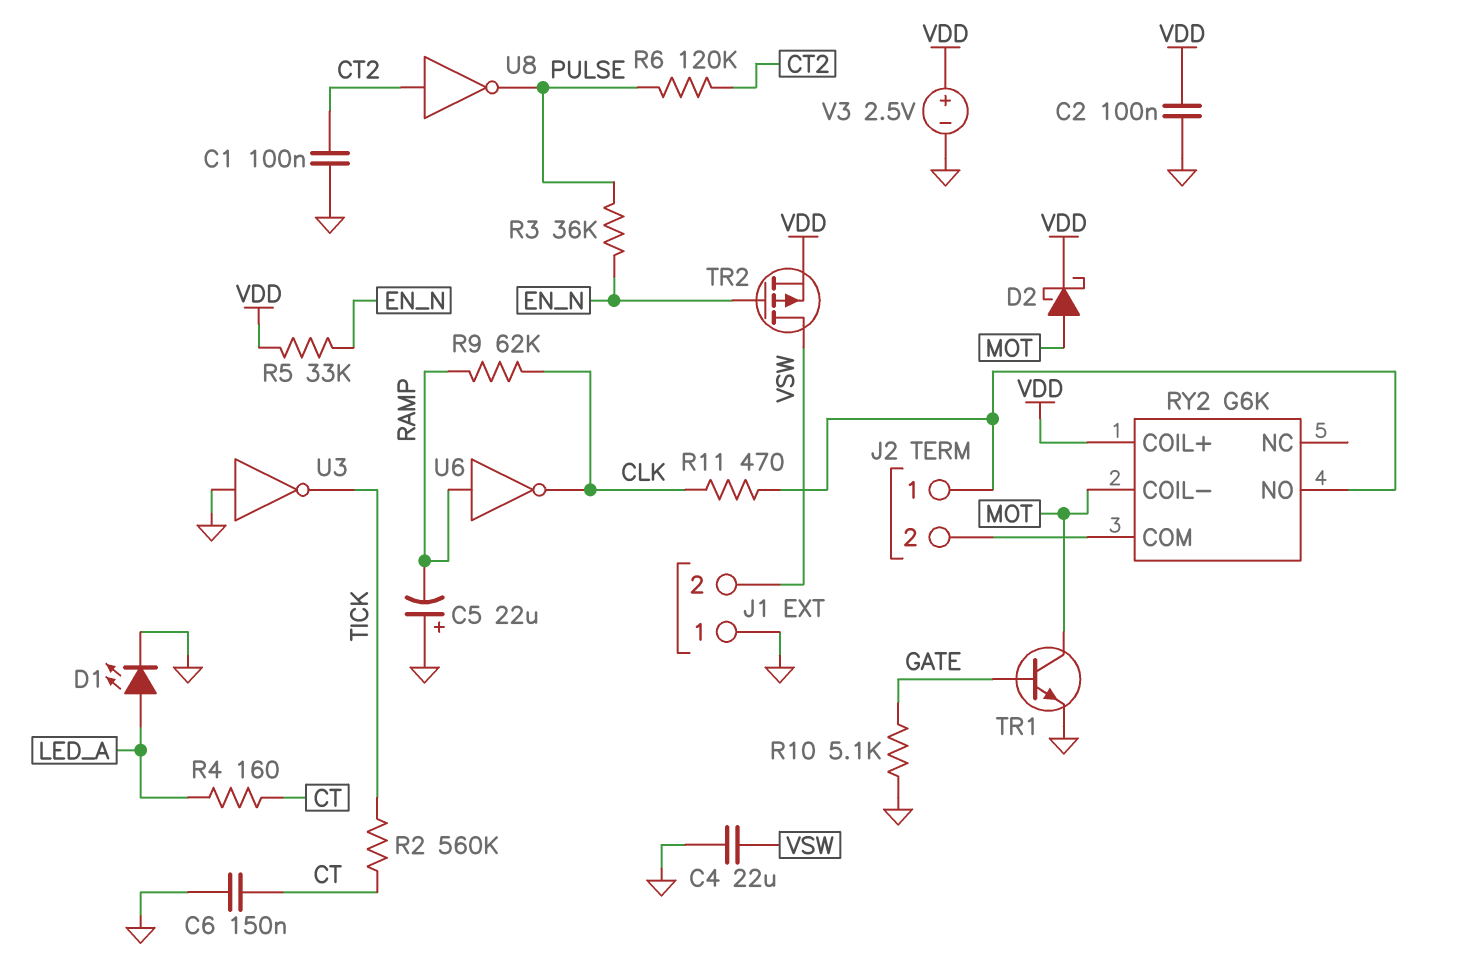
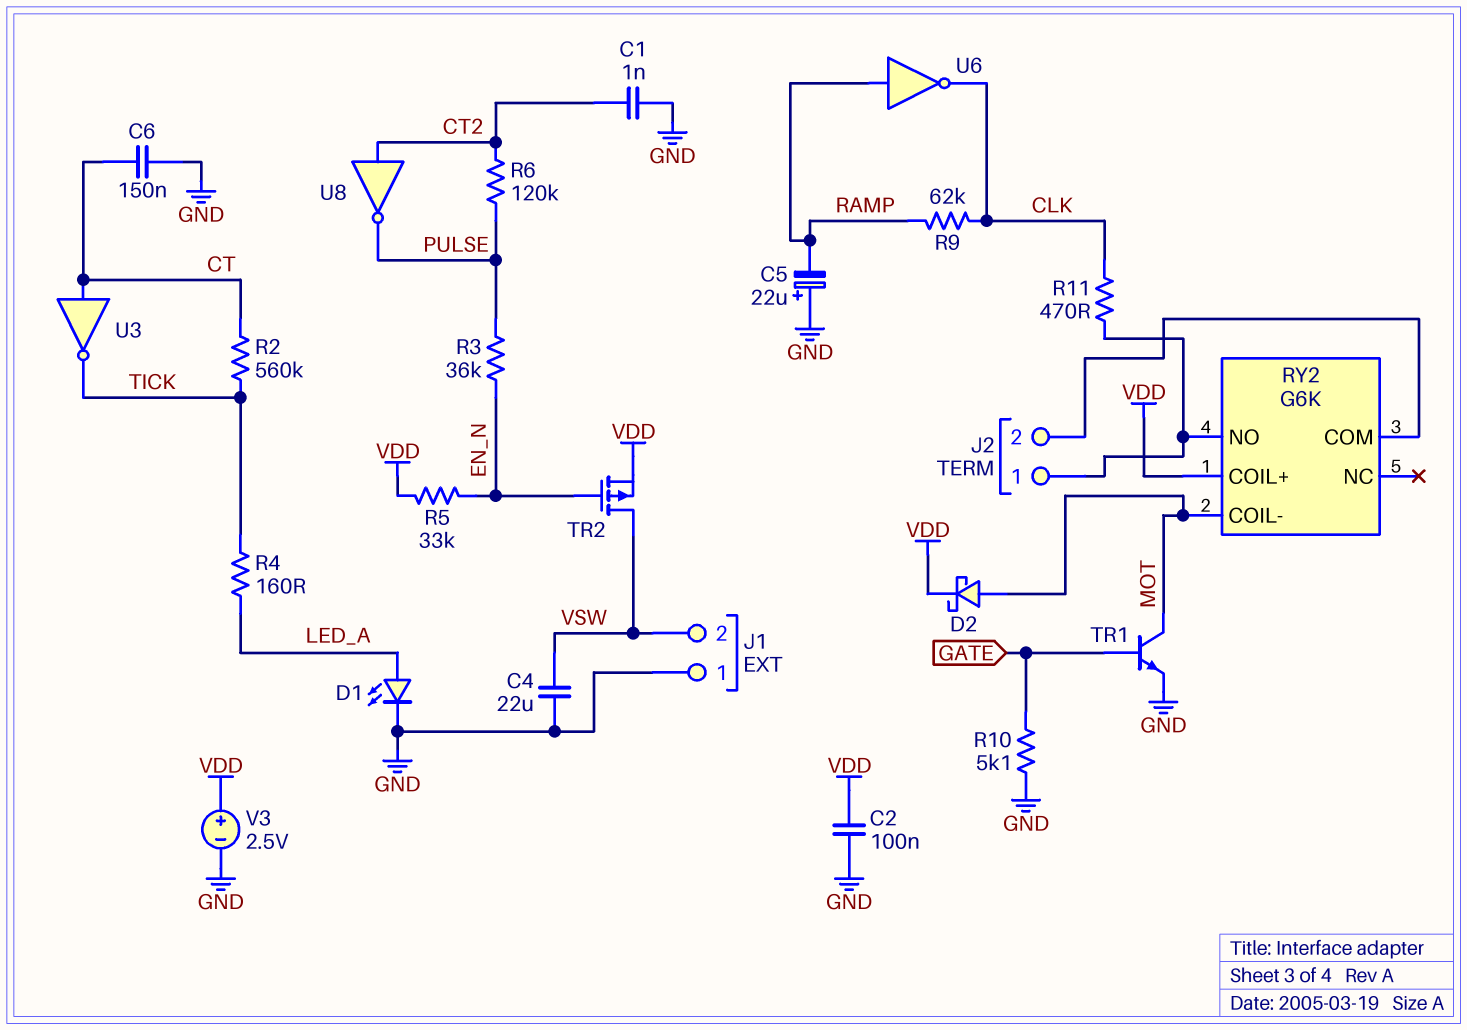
C1: 100nF (CT2, GND) -> 1nF (CT2, GND)
R4: 160 (CT, LED_A) -> 160 (LED_A, TICK)
U3: NOT (in GND, out TICK) -> NOT (in CT, out TICK)

